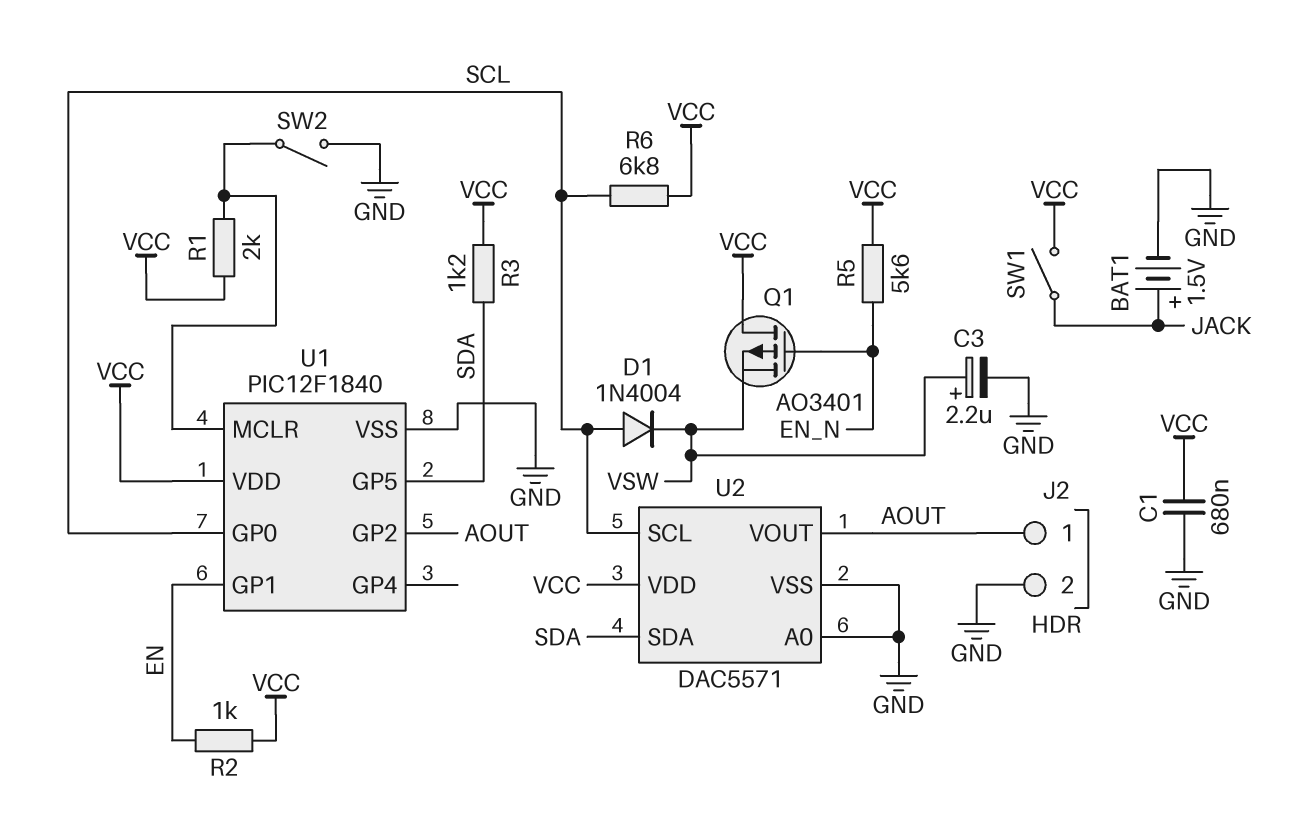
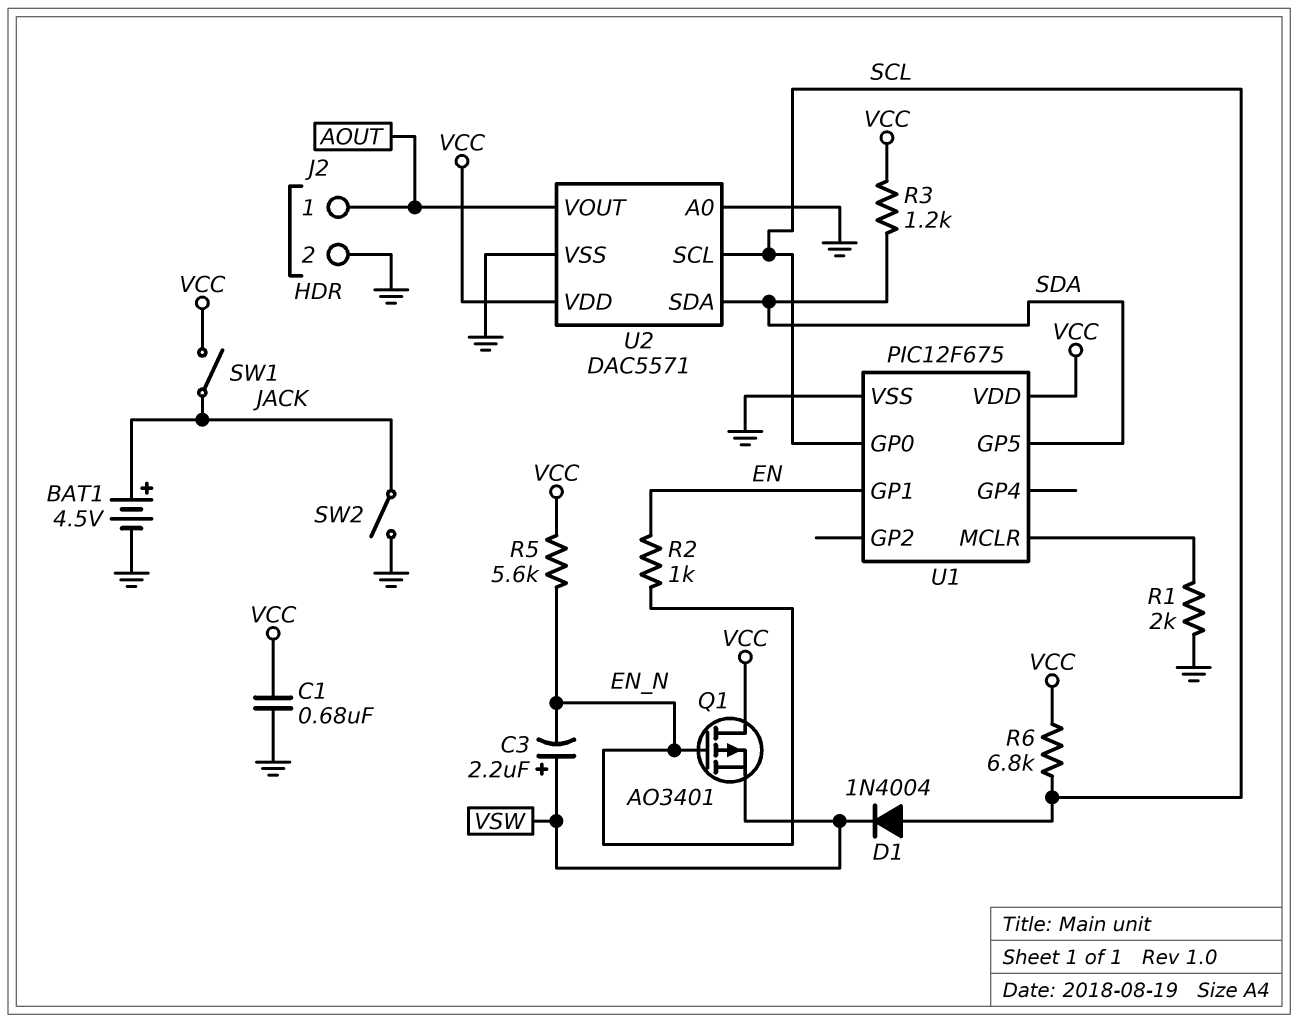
BAT1: 1.5V (plus JACK, minus GND) -> 4.5V (plus JACK, minus GND)
C3: 2.2uF (plus VSW, minus GND) -> 2.2uF (plus VSW, minus EN_N)
R1: 2k (U1/MCLR, VCC) -> 2k (GND, U1/MCLR)
R2: 1k (EN, VCC) -> 1k (EN, EN_N)
SW2: switch (GND, U1/MCLR) -> switch (GND, JACK)
U1: PIC12F1840 -> PIC12F675
U1 pin GP2: AOUT -> none

